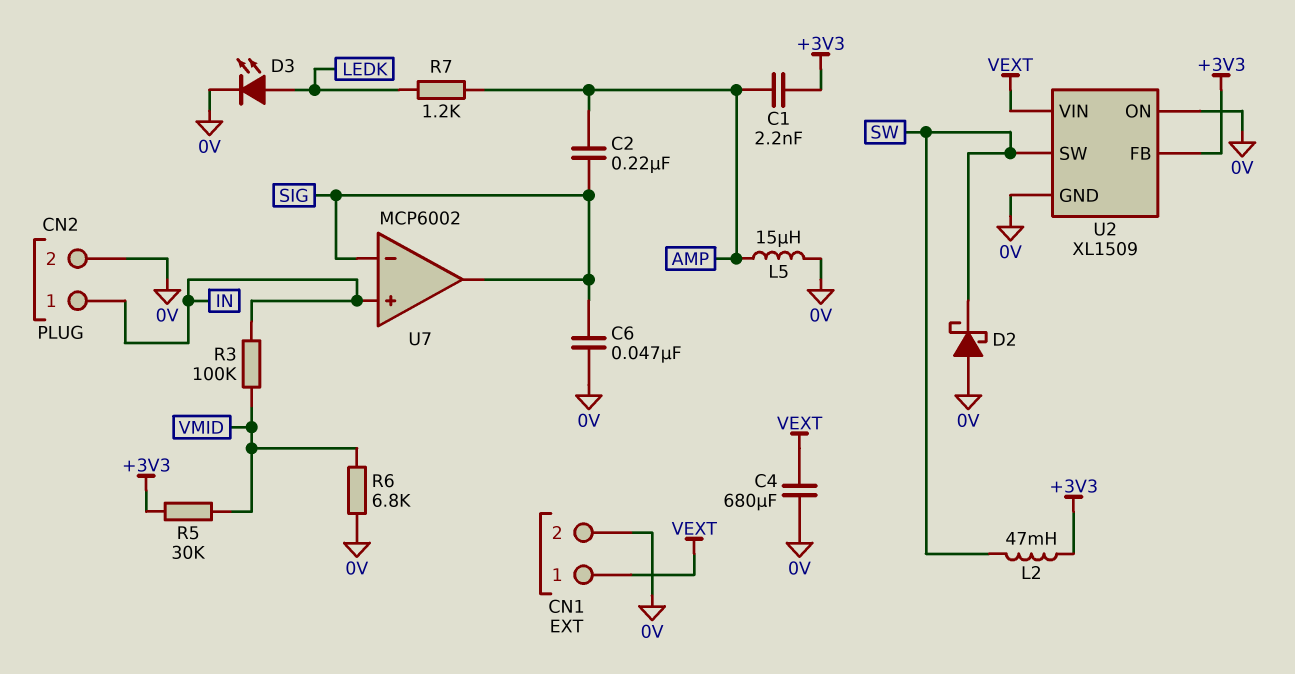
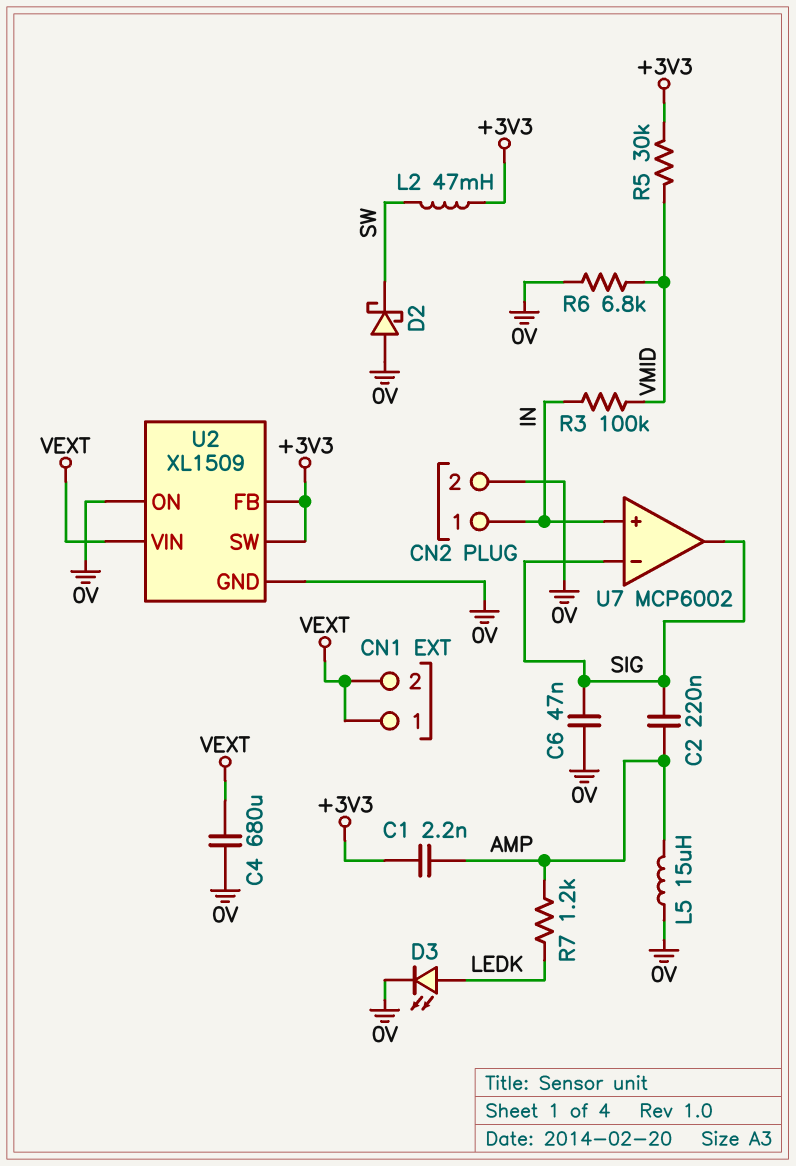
CN1 pin 2: 0V -> VEXT
U2 pin SW: SW -> +3V3

